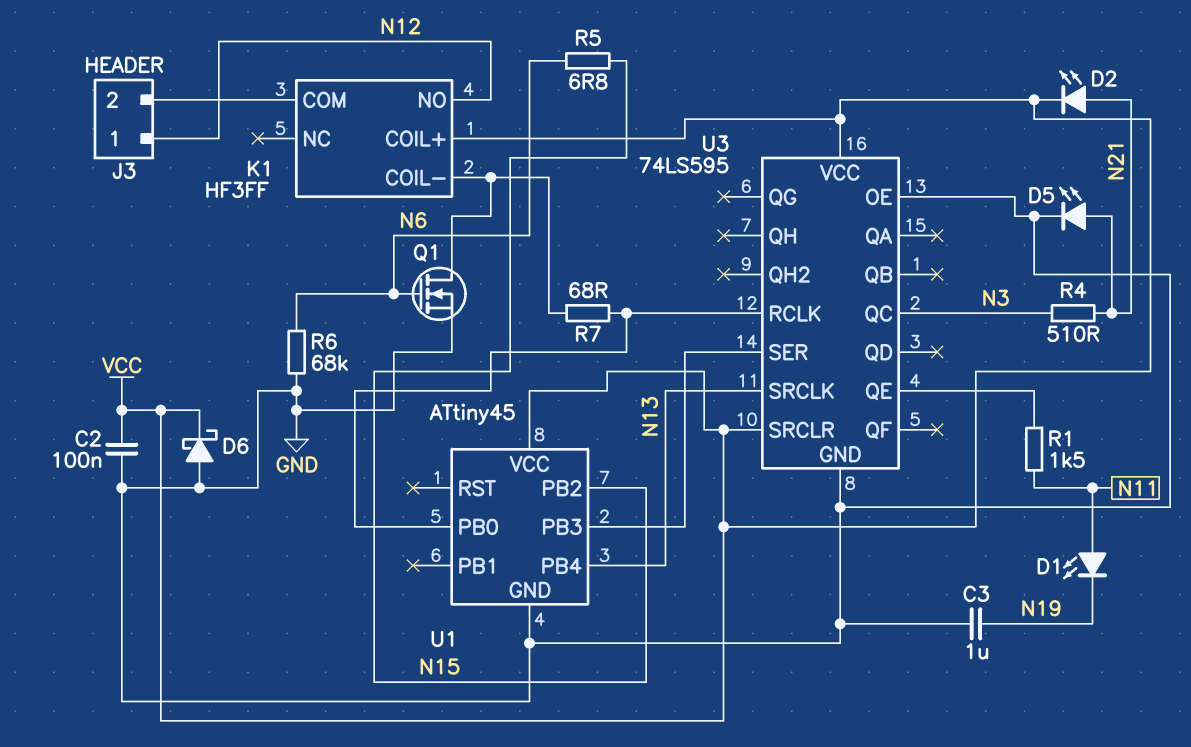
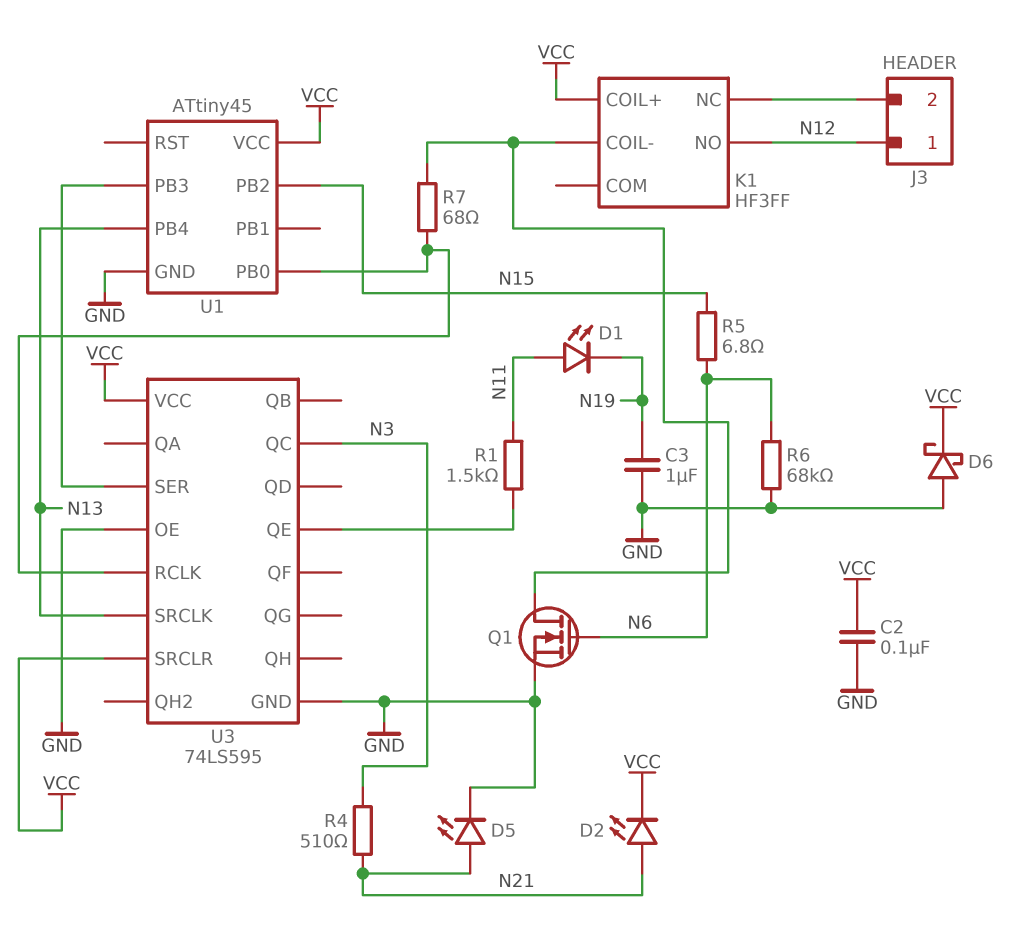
K1 pin COM: J3/2 -> none
K1 pin NC: none -> J3/2

